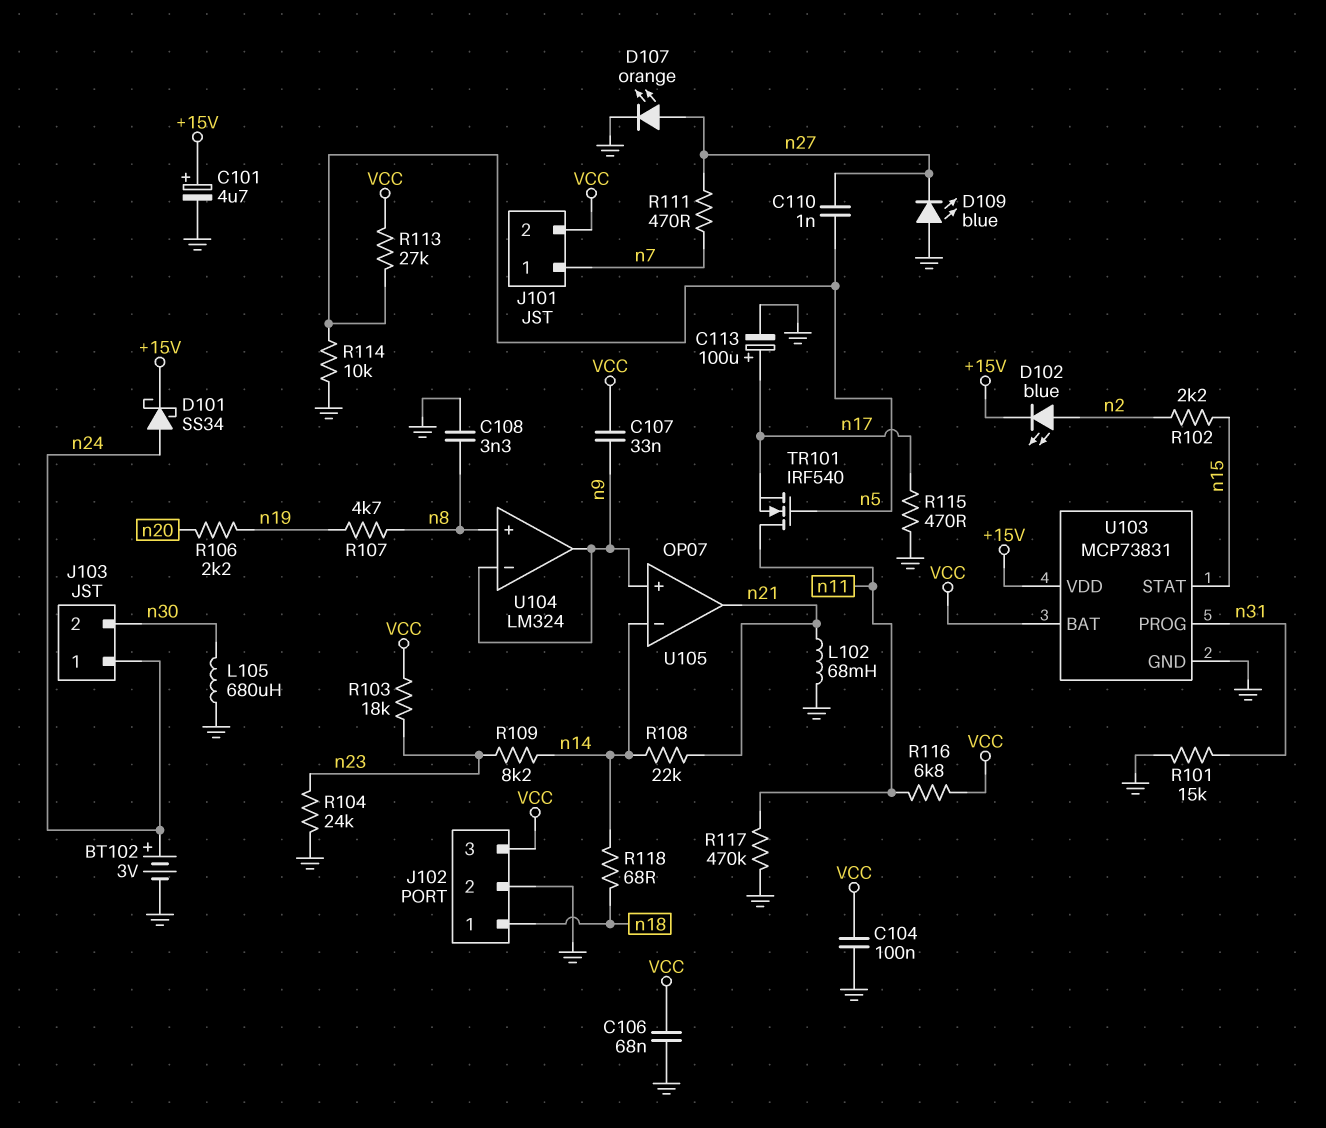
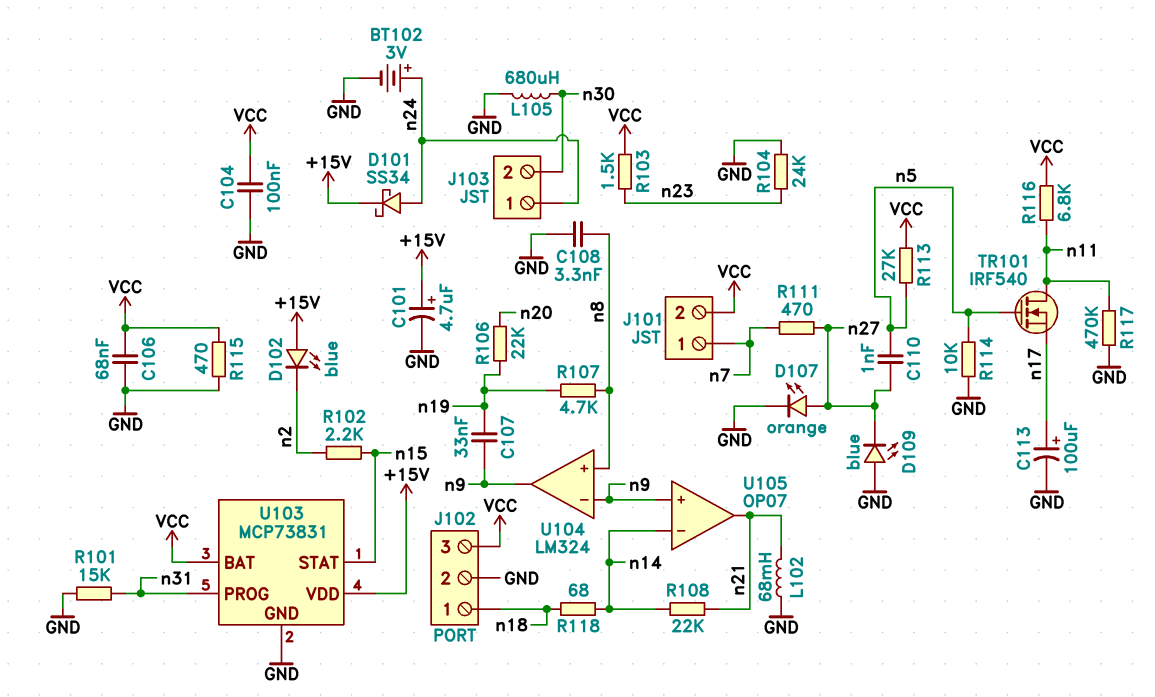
C107: 33nF (VCC, n9) -> 33nF (n9, n19)
D102: LED blue (A n2, K +15V) -> LED blue (A +15V, K n2)
R103: 18k (VCC, n23) -> 1.5k (VCC, n23)
R106: 2.2k (n19, n20) -> 22k (n19, n20)
R109: 8.2k (n14, n23) -> none
R115: 470 (GND, n17) -> 470 (GND, VCC)

